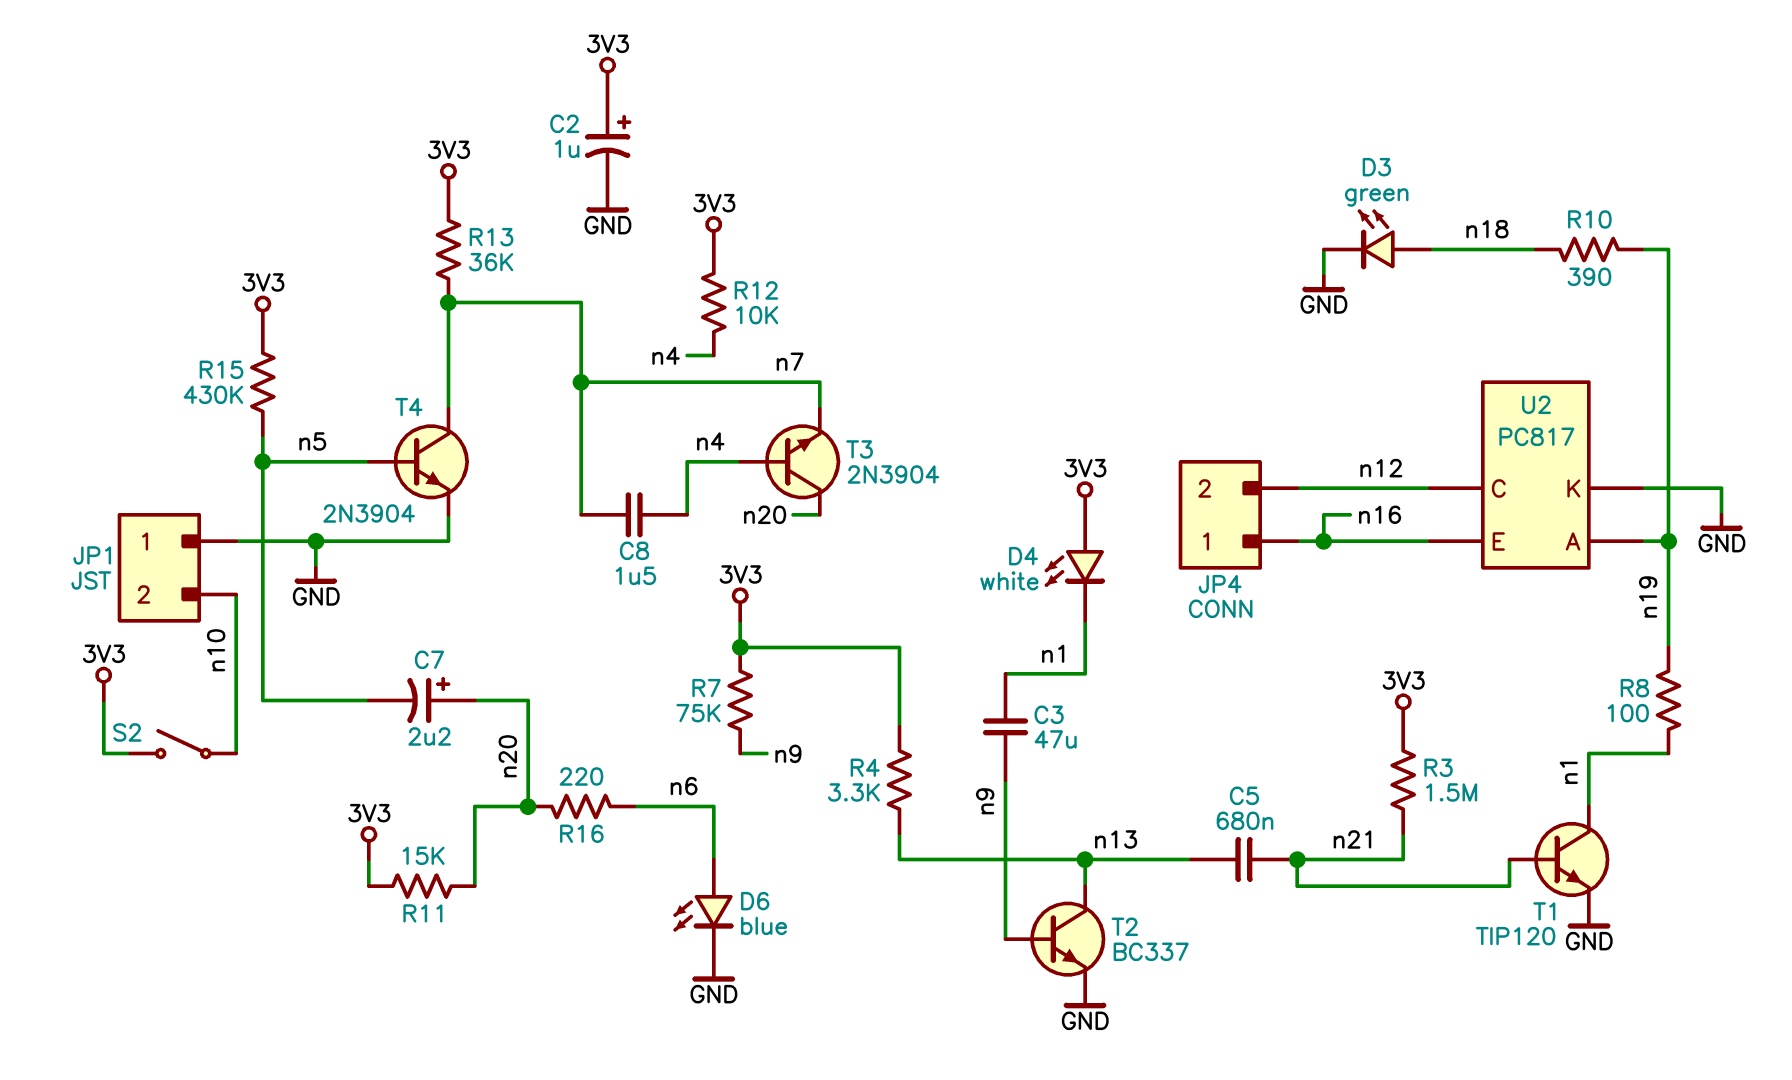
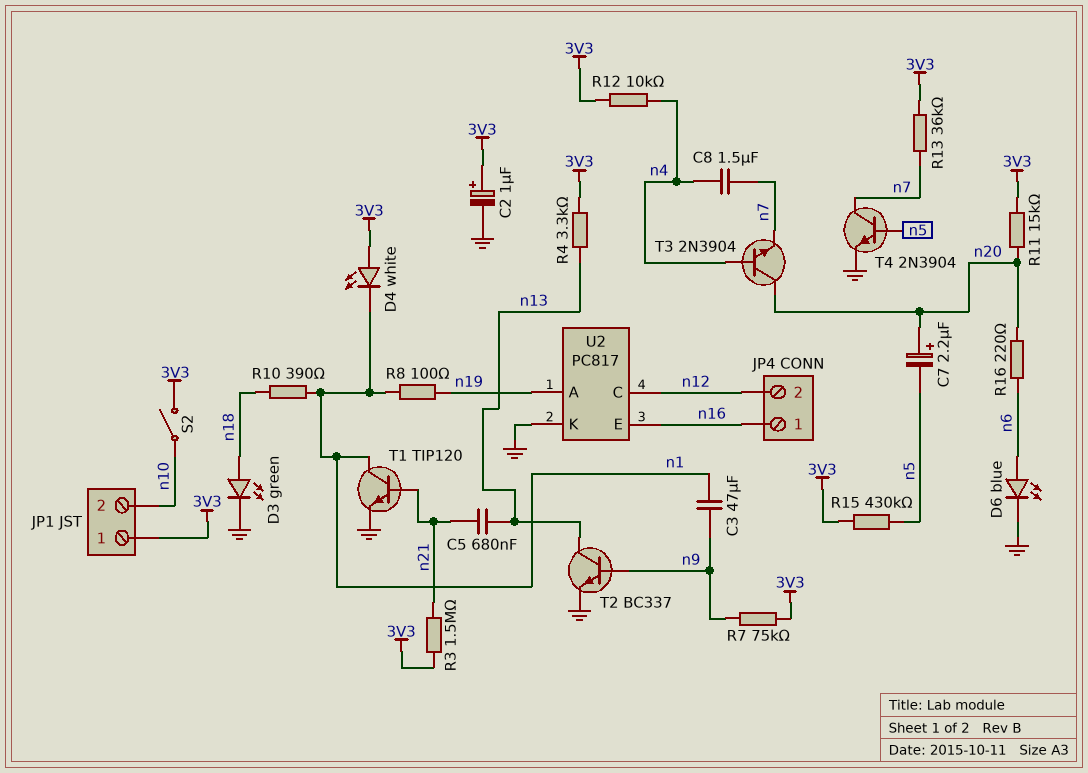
JP1 pin 1: GND -> 3V3
R10: 390 (n18, n19) -> 390 (n1, n18)

